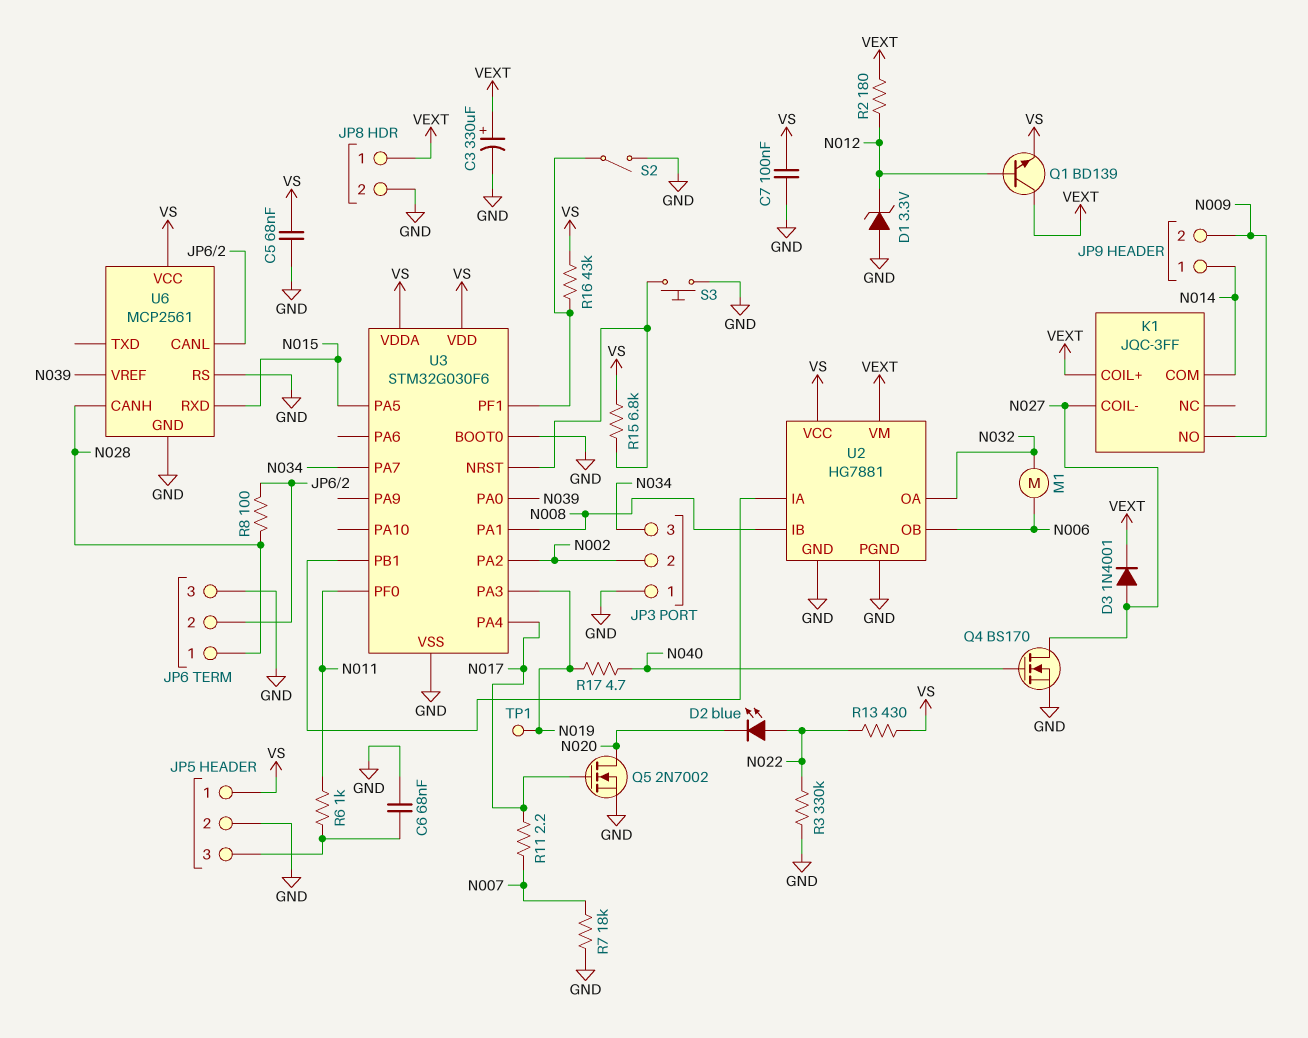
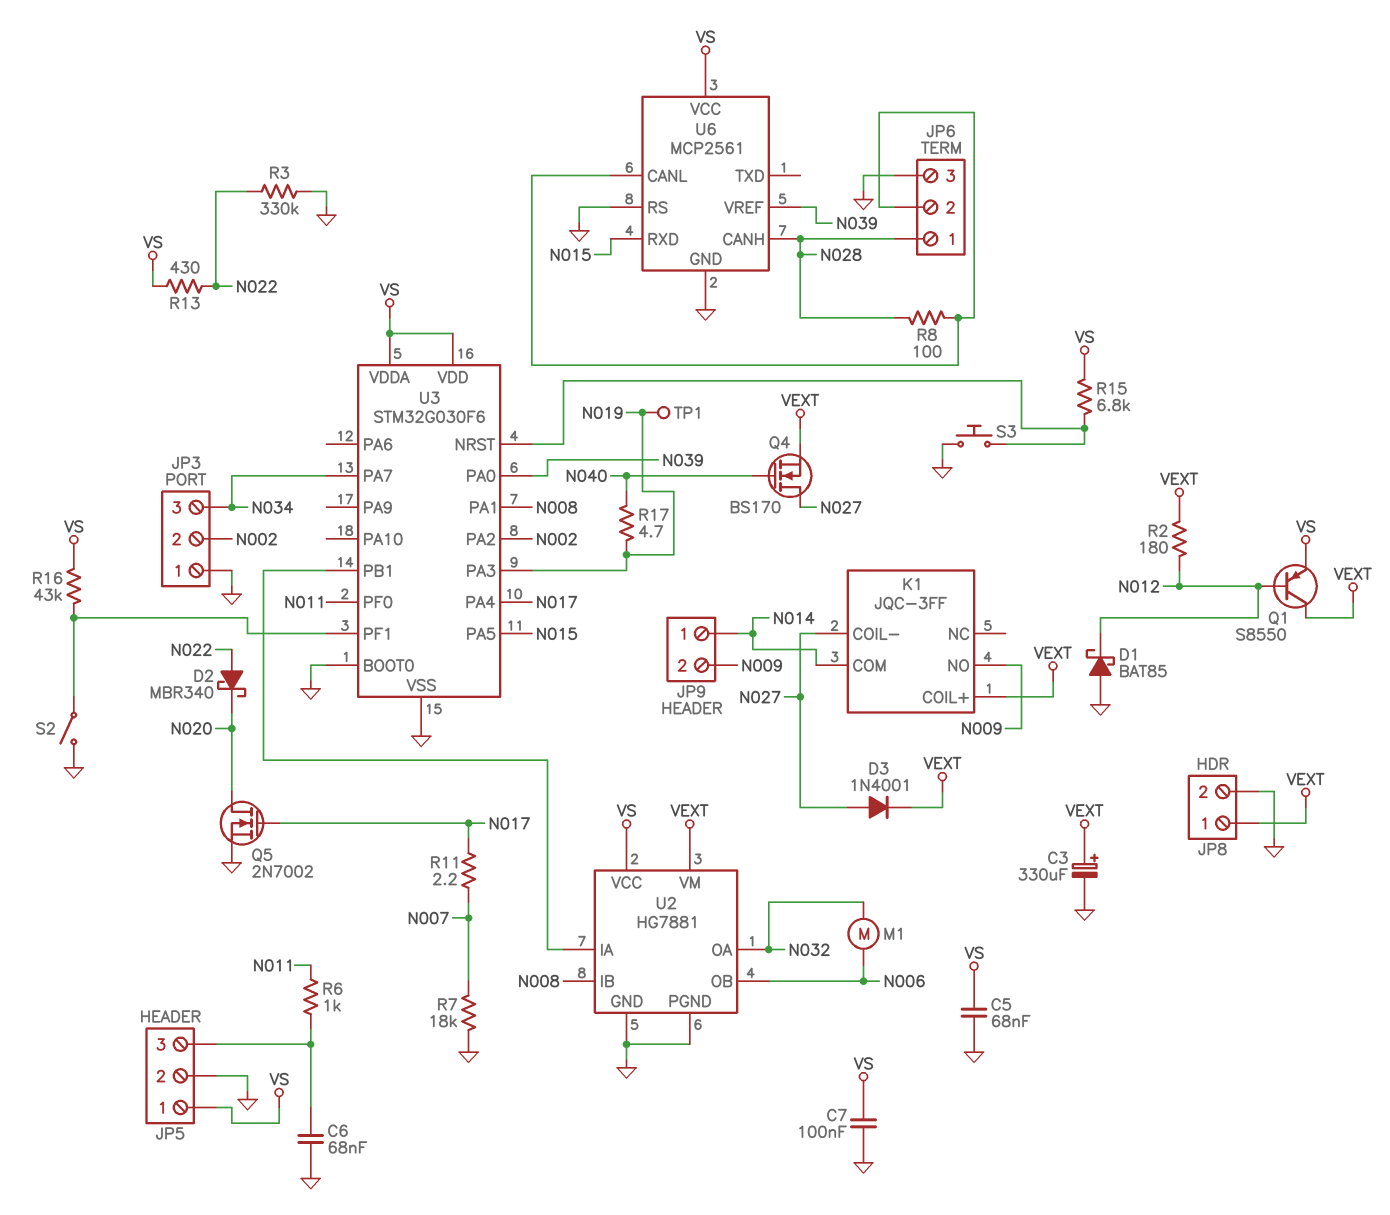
D1: zener 3.3V (A GND, K N012) -> schottky BAT85 (A GND, K N012)
D2: LED blue (A N022, K N020) -> schottky MBR340 (A N022, K N020)
Q1: NPN BD139 (B N012, C VEXT, E VS) -> PNP S8550 (B N012, C VEXT, E VS)
Q4: NMOS BS170 (G N040, D N027, S GND) -> NMOS BS170 (G N040, D N027, S VEXT)

